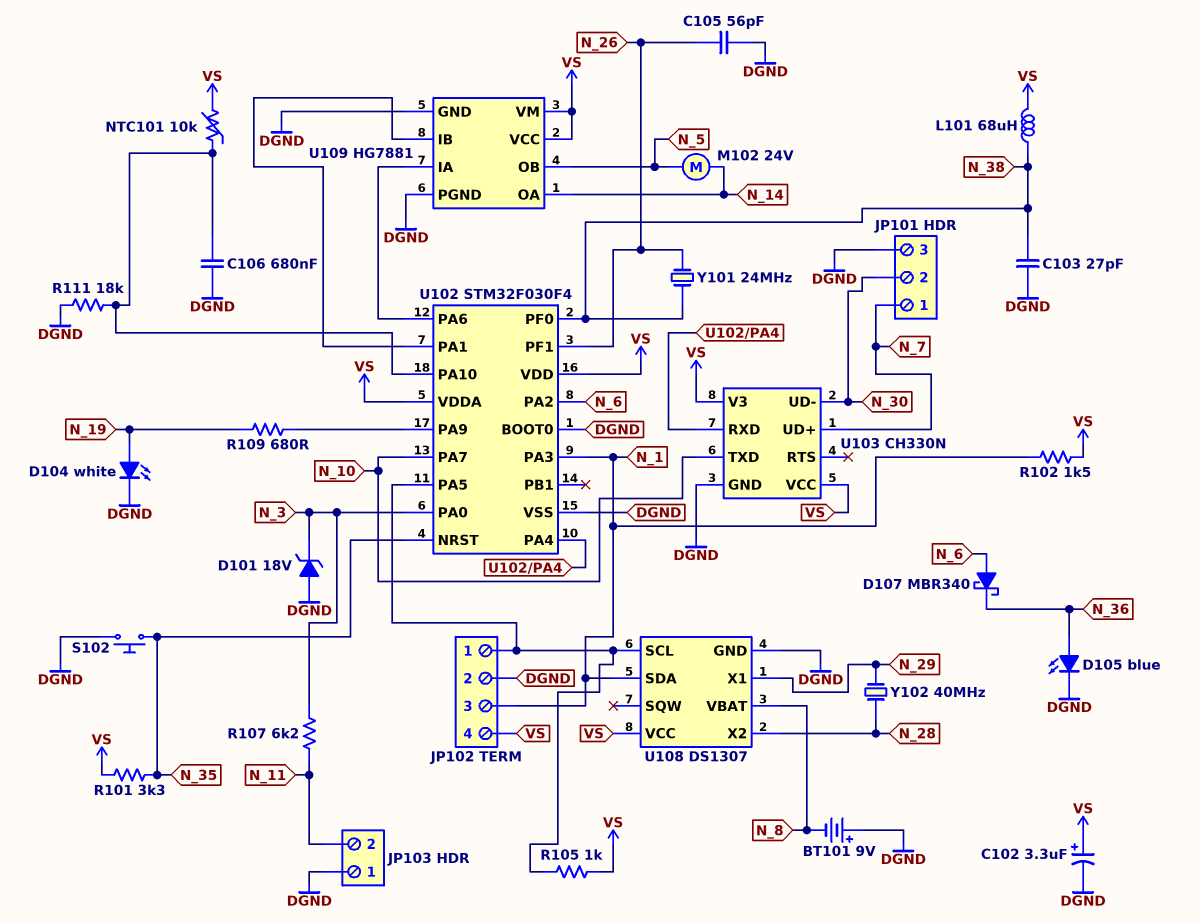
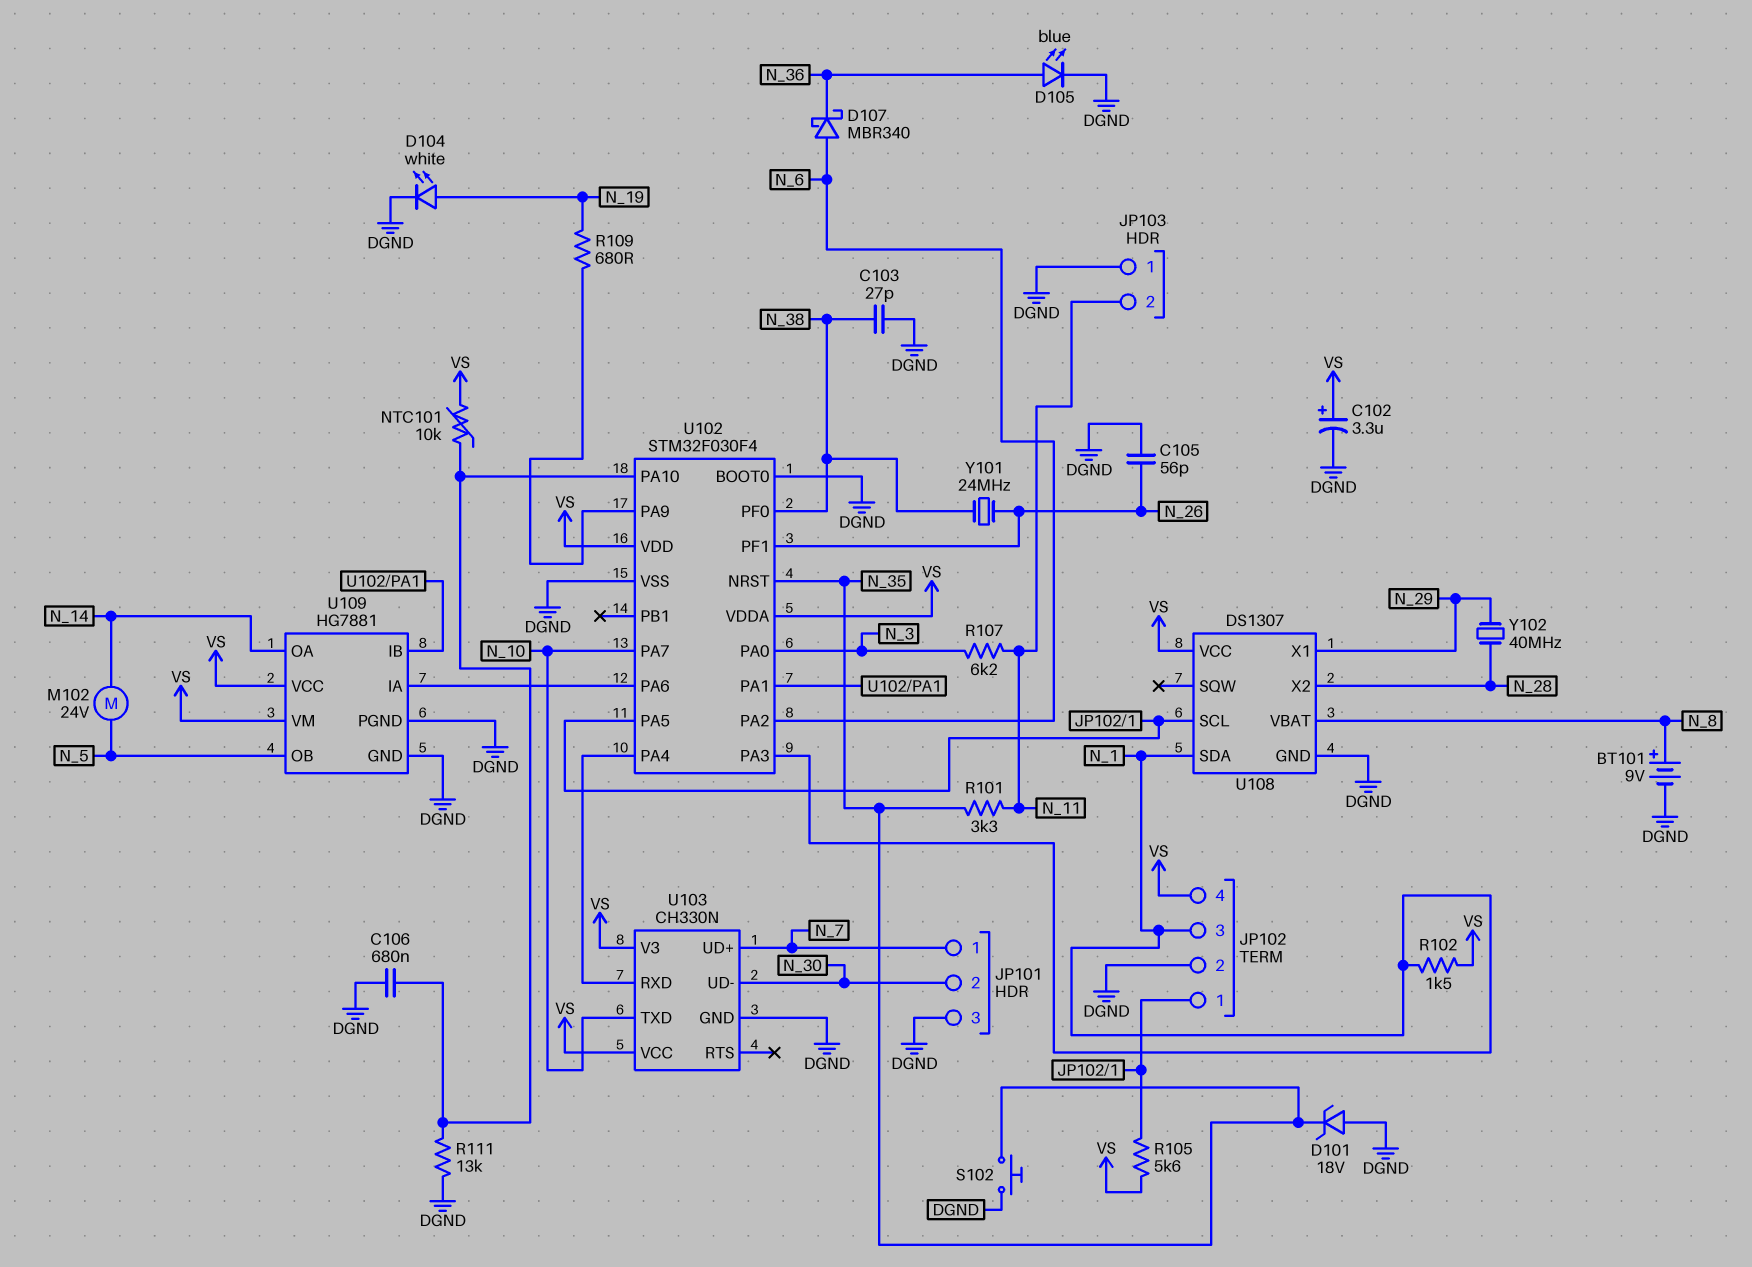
BT101: 9V (plus DGND, minus N_8) -> 9V (plus N_8, minus DGND)
D101: zener 18V (A DGND, K N_3) -> zener 18V (A DGND, K N_35)
L101: 68uH (N_38, VS) -> none
R101: 3.3k (N_35, VS) -> 3.3k (N_11, N_35)
R105: 1k (JP102/1, VS) -> 5.6k (JP102/1, VS)
R111: 18k (DGND, U102/PA10) -> 13k (DGND, U102/PA10)

